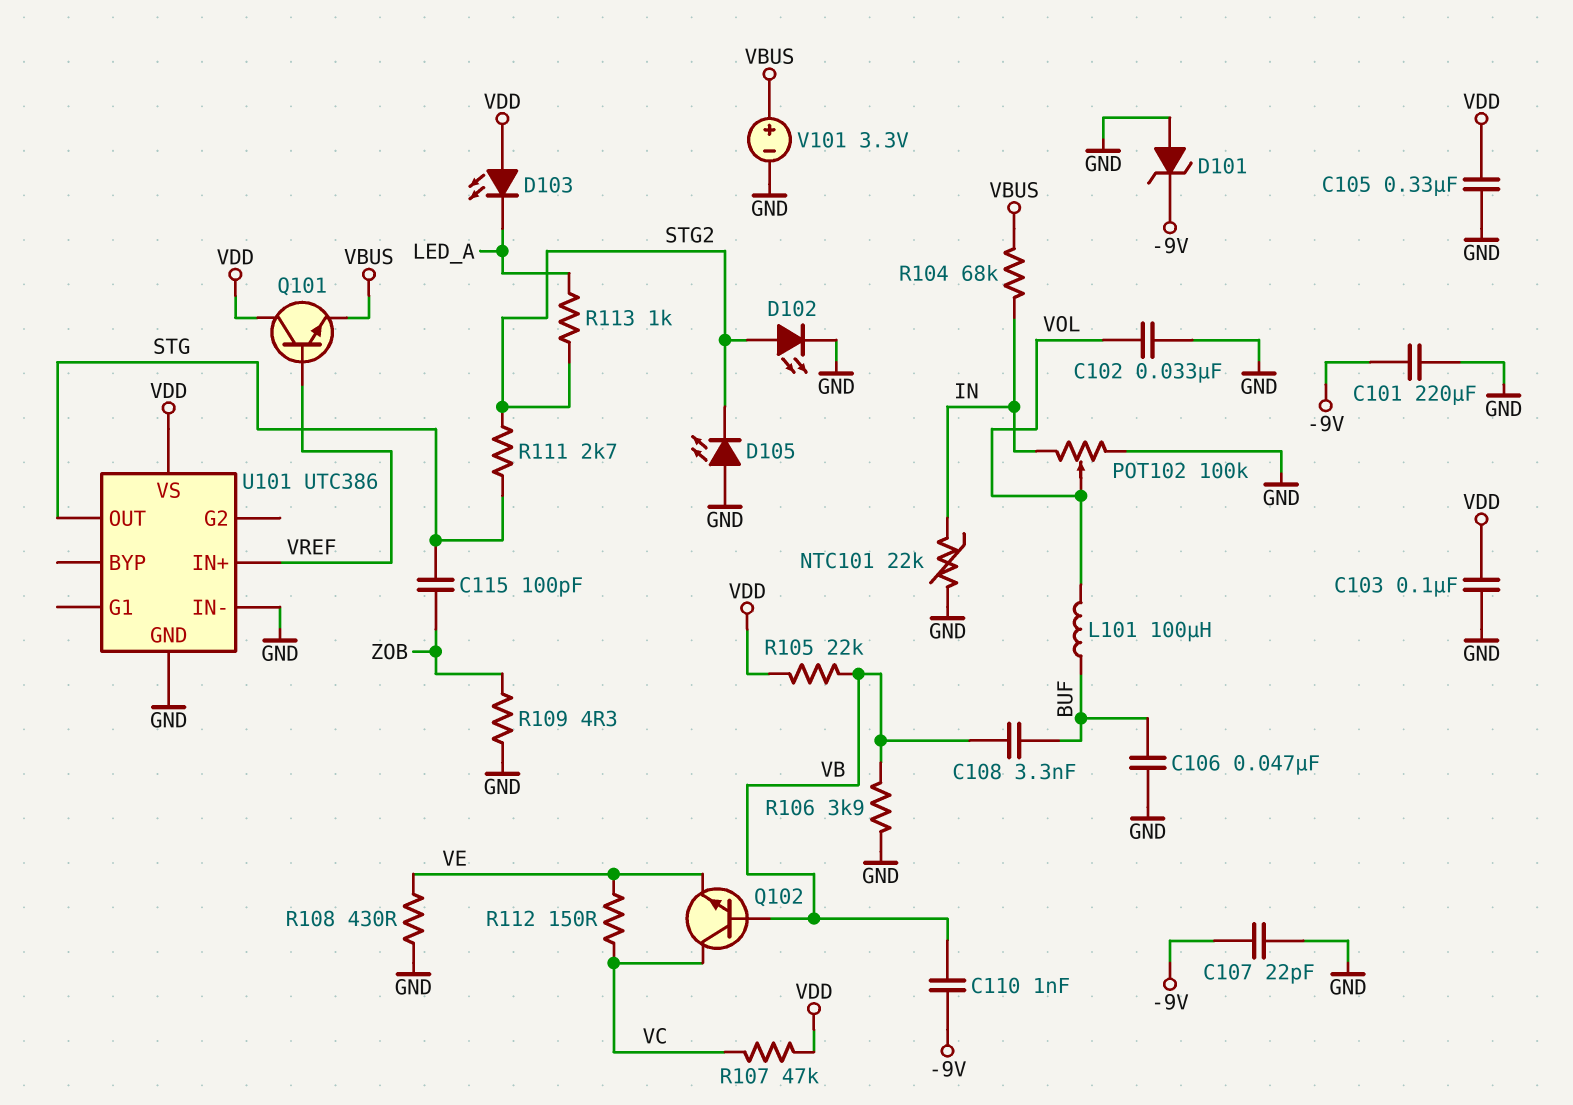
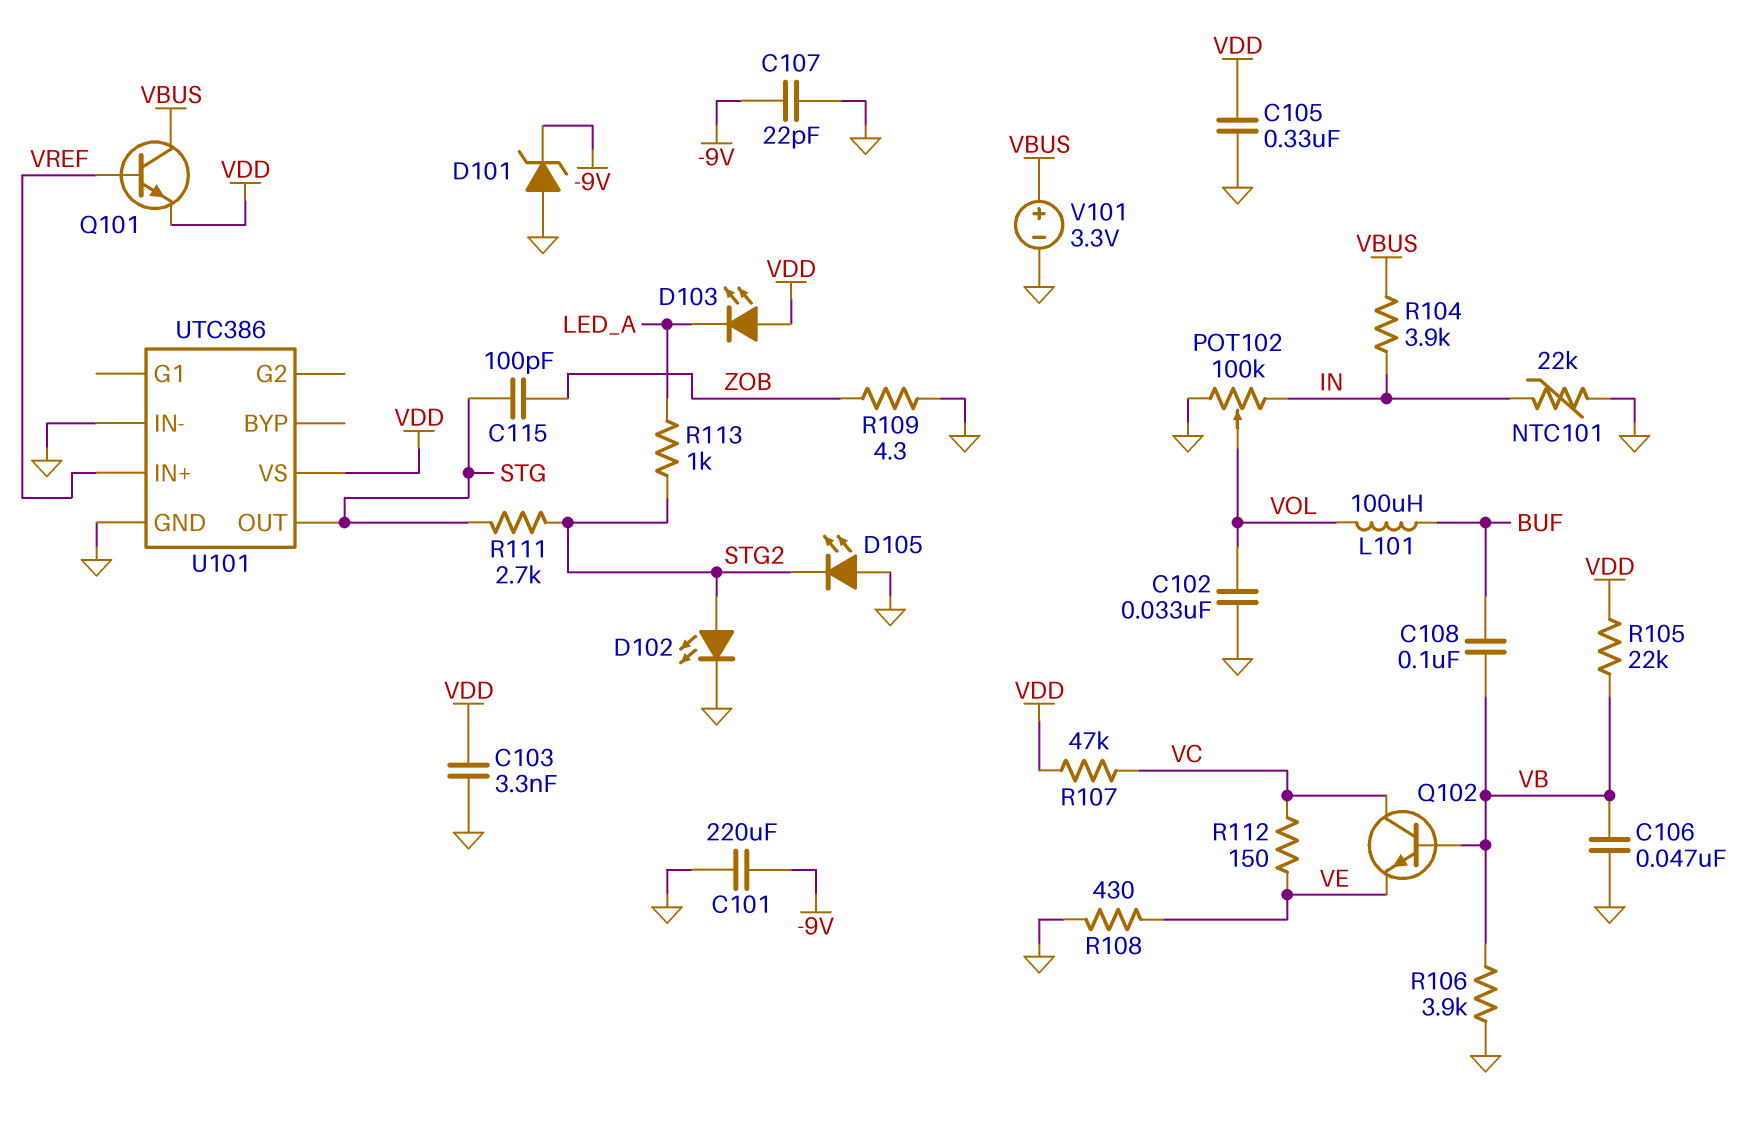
C103: 100nF (GND, VDD) -> 3.3nF (GND, VDD)
C106: 47nF (BUF, GND) -> 47nF (GND, VB)
C108: 3.3nF (BUF, VB) -> 100nF (BUF, VB)
C110: 1nF (-9V, VB) -> none
Q101: NPN (B VREF, C VDD, E VBUS) -> NPN (B VREF, C VBUS, E VDD)
R104: 68k (IN, VBUS) -> 3.9k (IN, VBUS)

